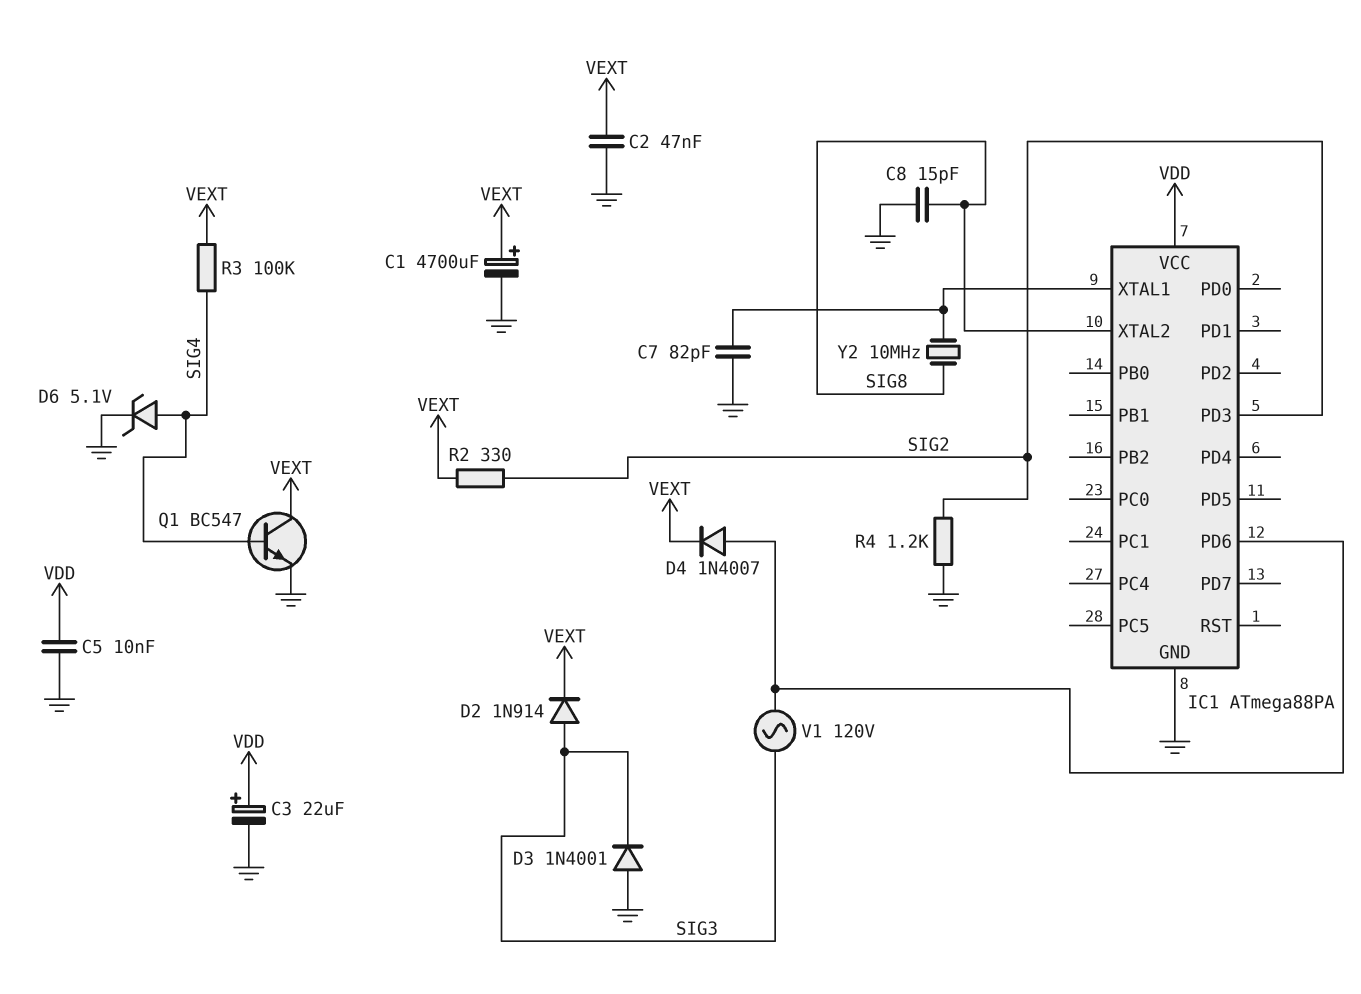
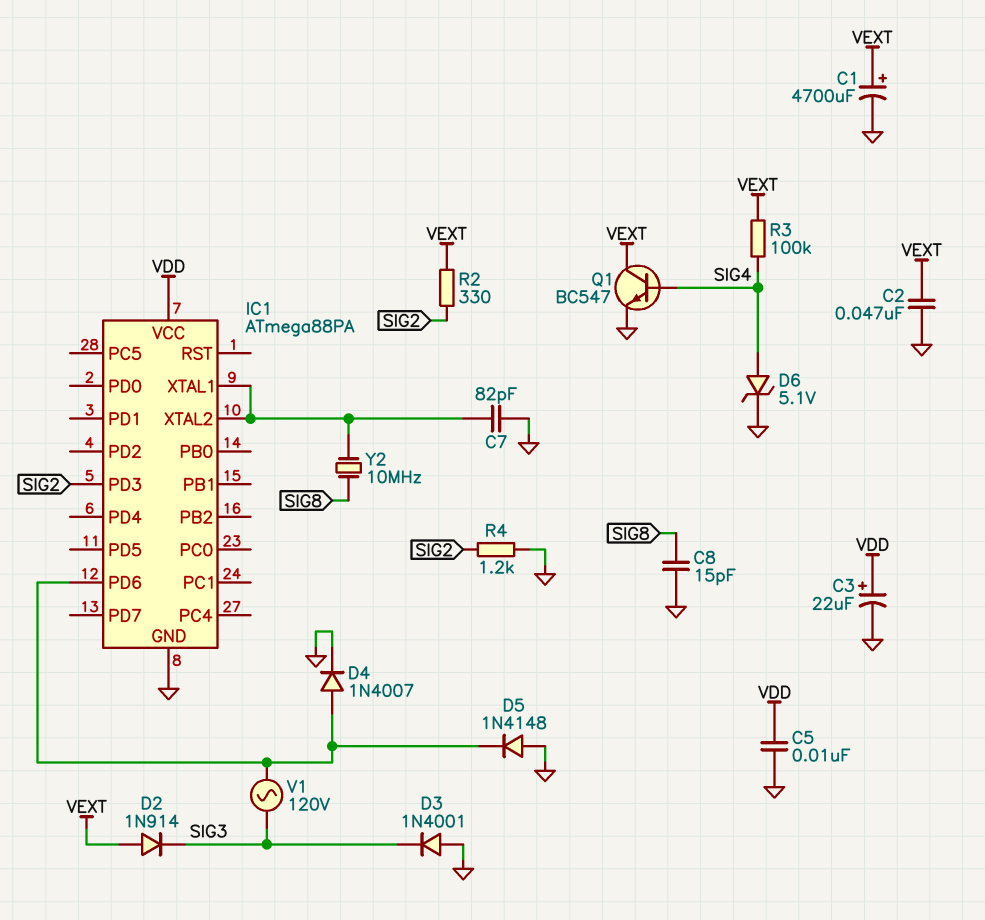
D2: diode 1N914 (A SIG3, K VEXT) -> diode 1N914 (A VEXT, K SIG3)
D4: diode 1N4007 (A IC1/PD6, K VEXT) -> diode 1N4007 (A IC1/PD6, K GND)
D5: none -> diode 1N4148 (A GND, K IC1/PD6)
IC1 pin XTAL2: SIG8 -> IC1/XTAL1

